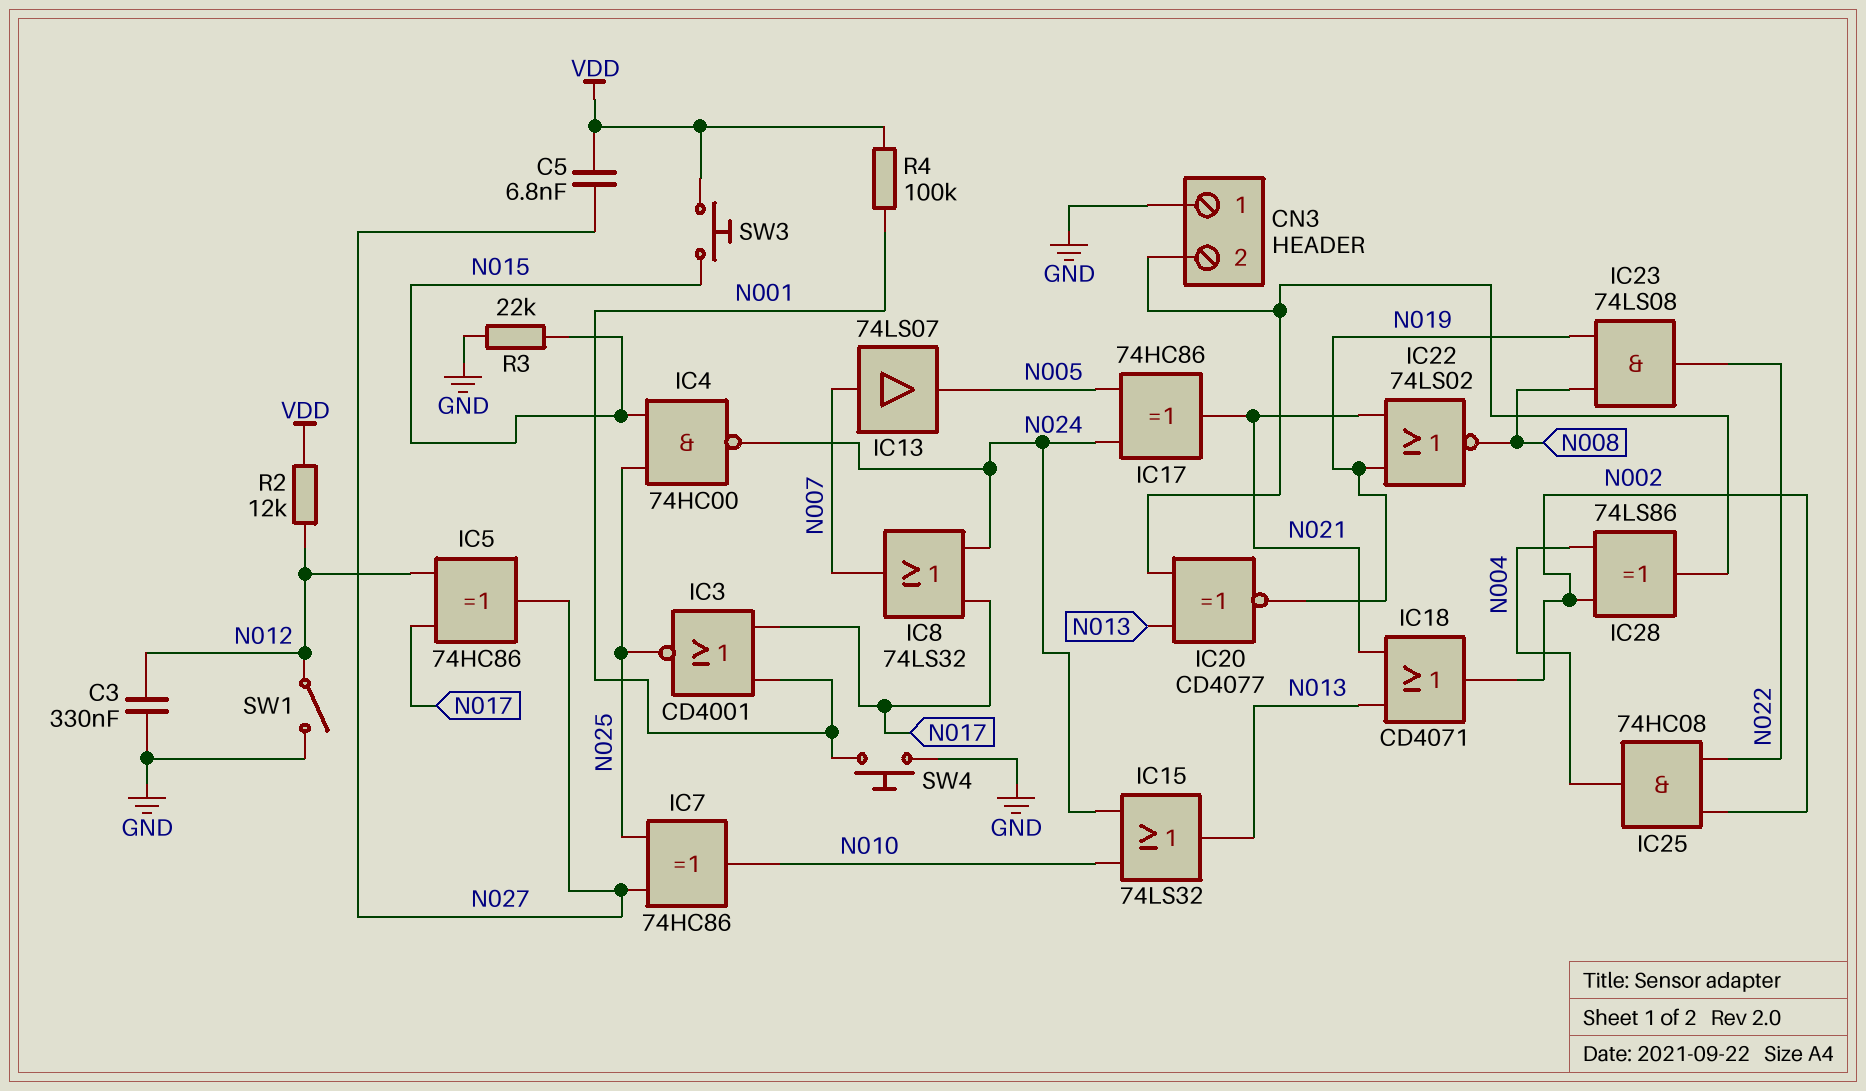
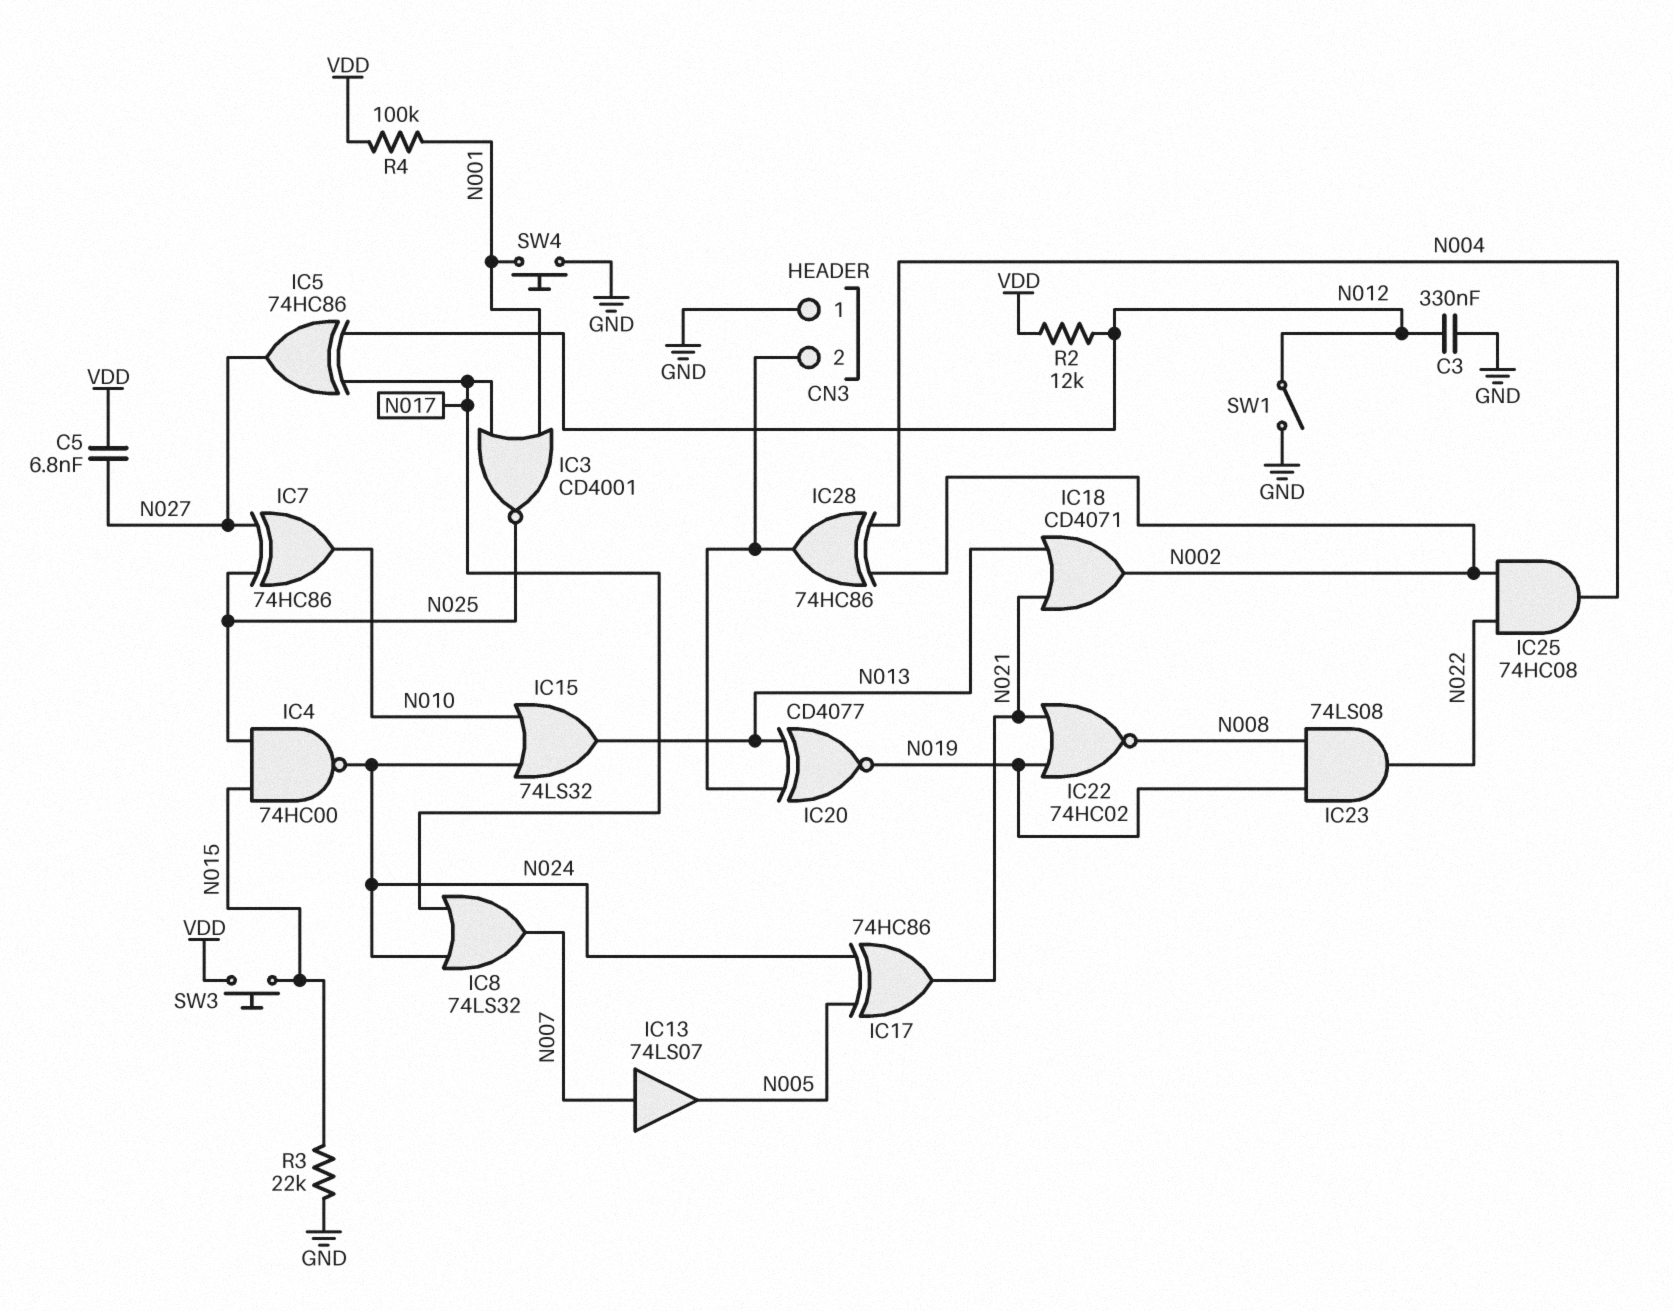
IC22: NOR 74LS02 (in N019, in N021, out N008) -> NOR 74HC02 (in N019, in N021, out N008)
IC28: XOR 74LS86 (in N002, in N004, out CN3/2) -> XOR 74HC86 (in N002, in N004, out CN3/2)

